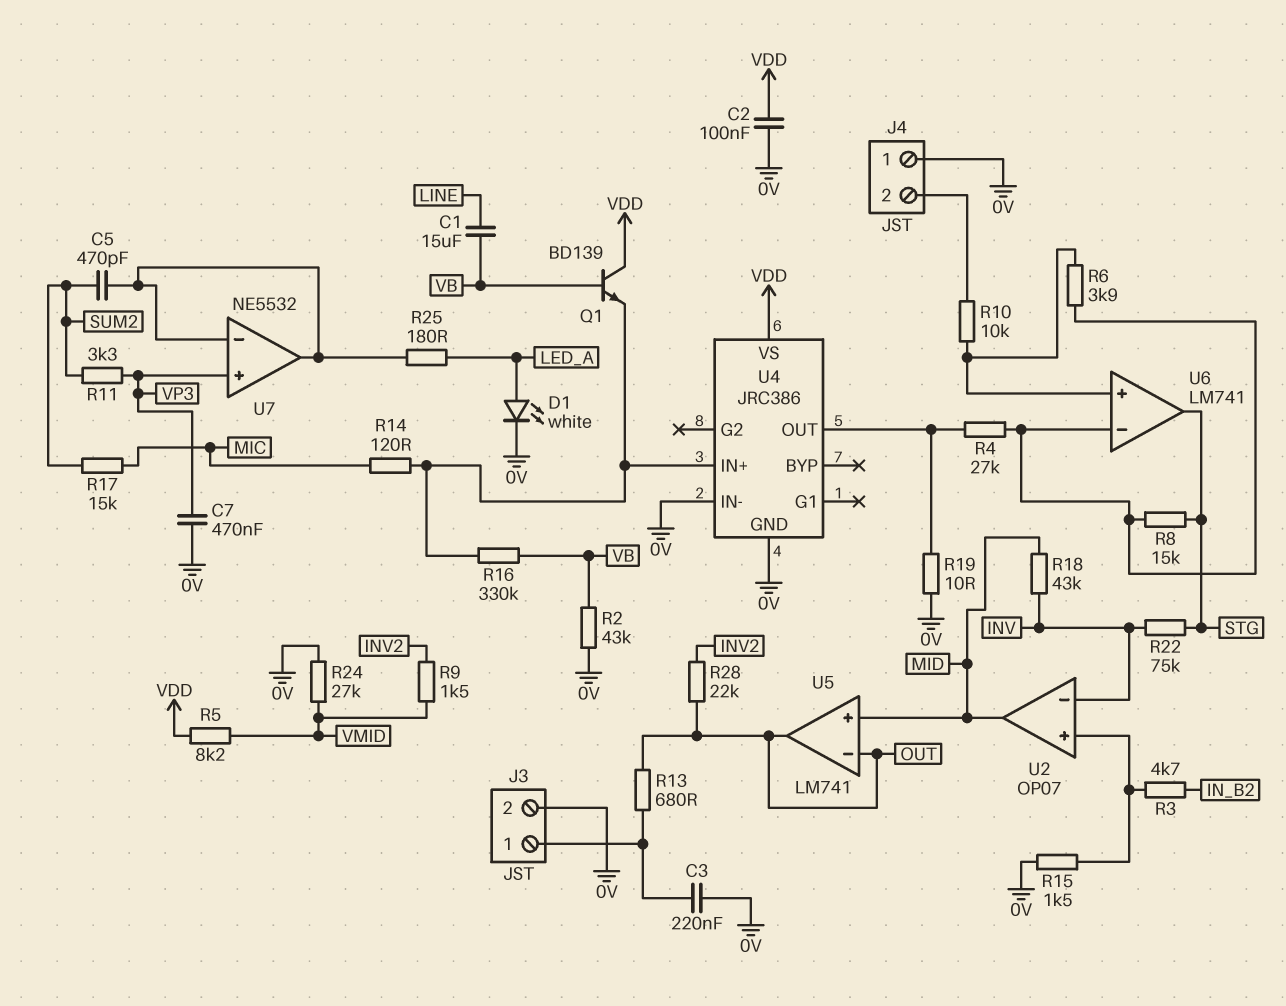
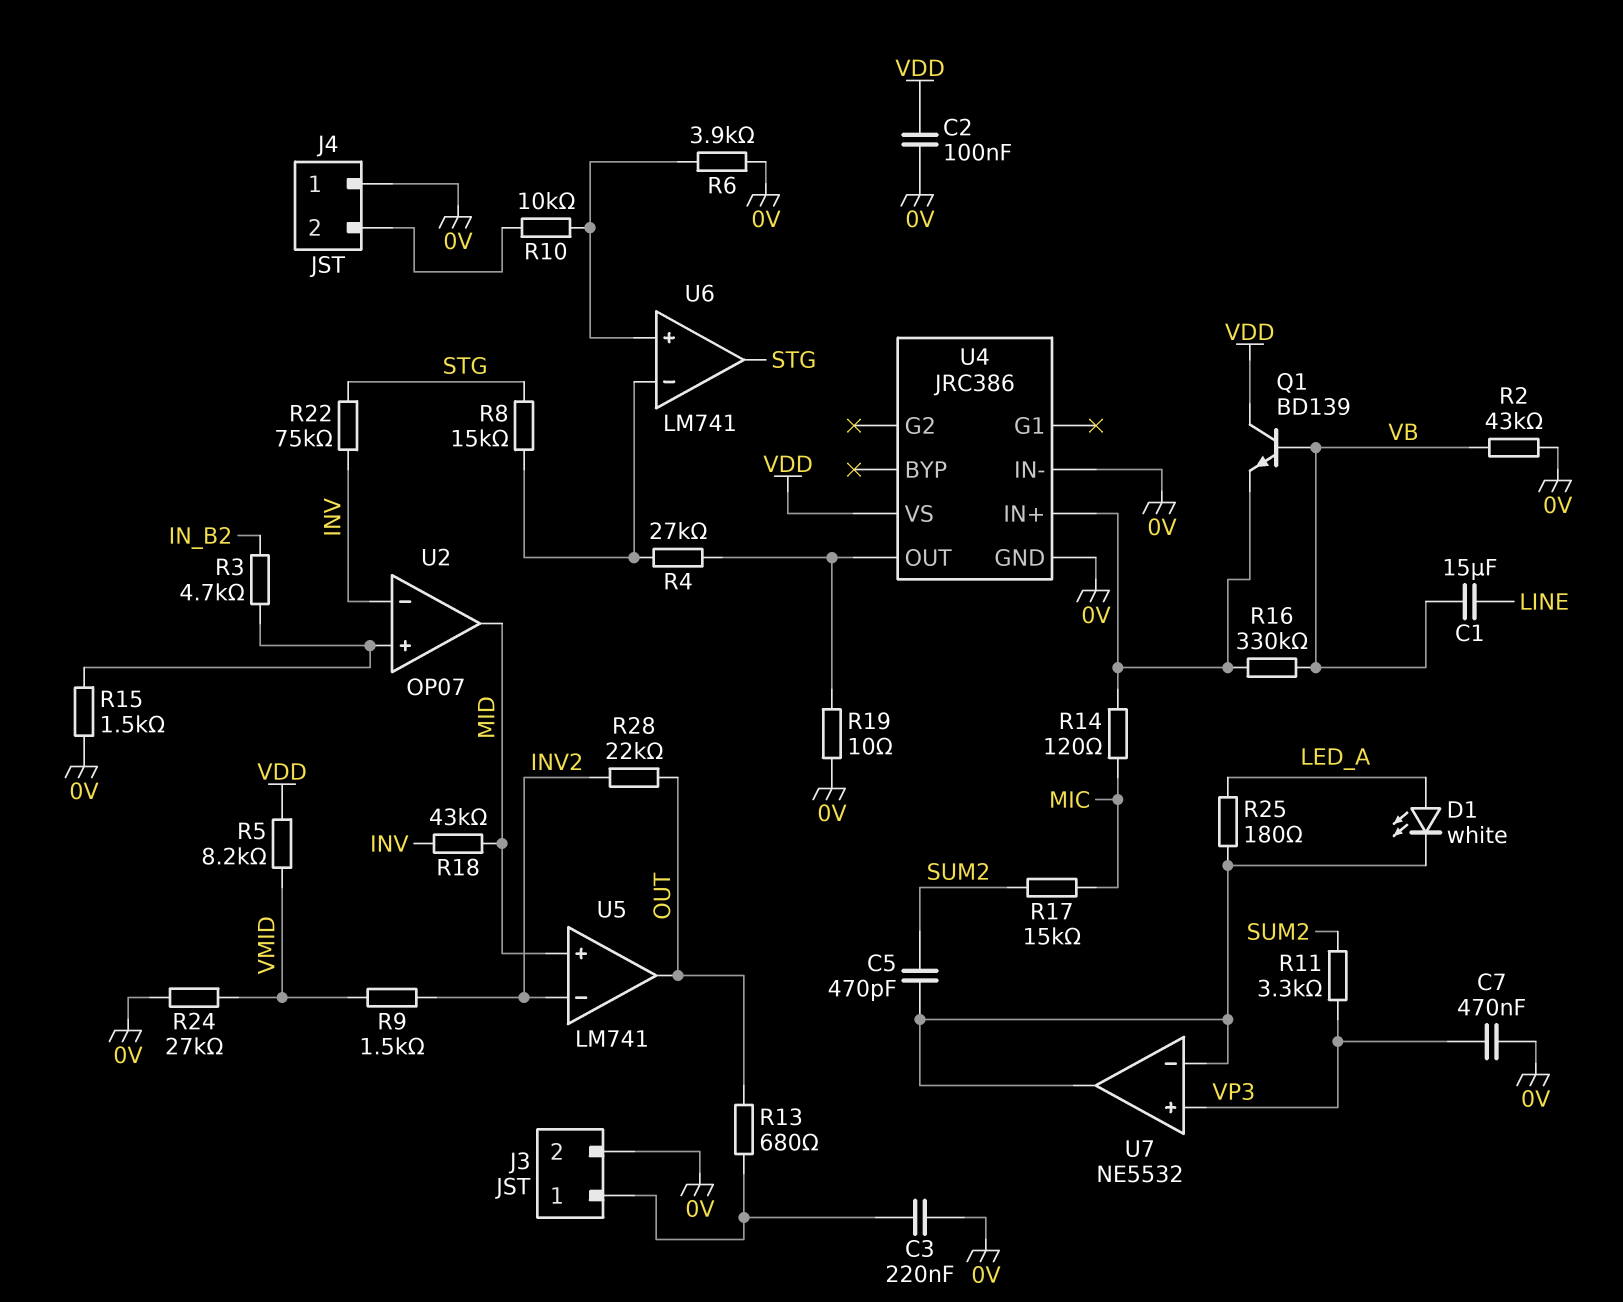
D1: LED white (A LED_A, K 0V) -> LED white (A LED_A, K U7/in-)
R6: 3.9k (U6/in+, U6/in-) -> 3.9k (0V, U6/in+)
U5 pin in-: OUT -> INV2

